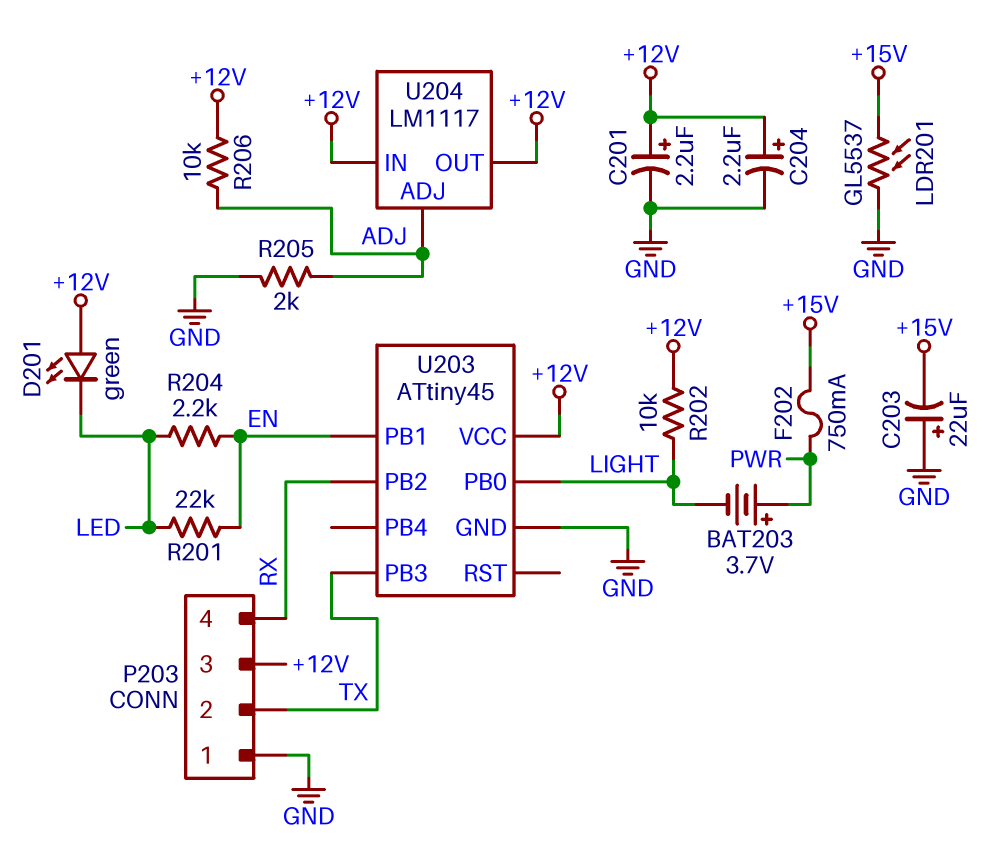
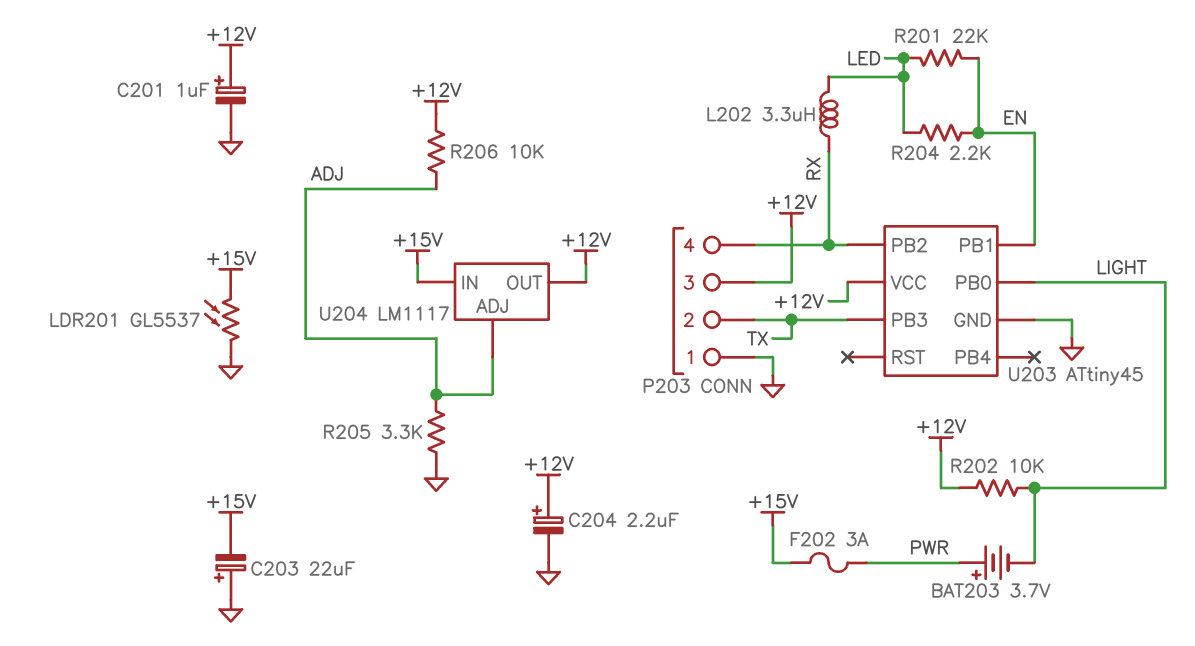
C201: 2.2uF (plus +12V, minus GND) -> 1uF (plus +12V, minus GND)
D201: LED green (A +12V, K LED) -> none
F202: 750mA (+15V, PWR) -> 3A (+15V, PWR)
L202: none -> 3.3uH (LED, RX)
R205: 2k (ADJ, GND) -> 3.3k (ADJ, GND)
U204 pin IN: +12V -> +15V

